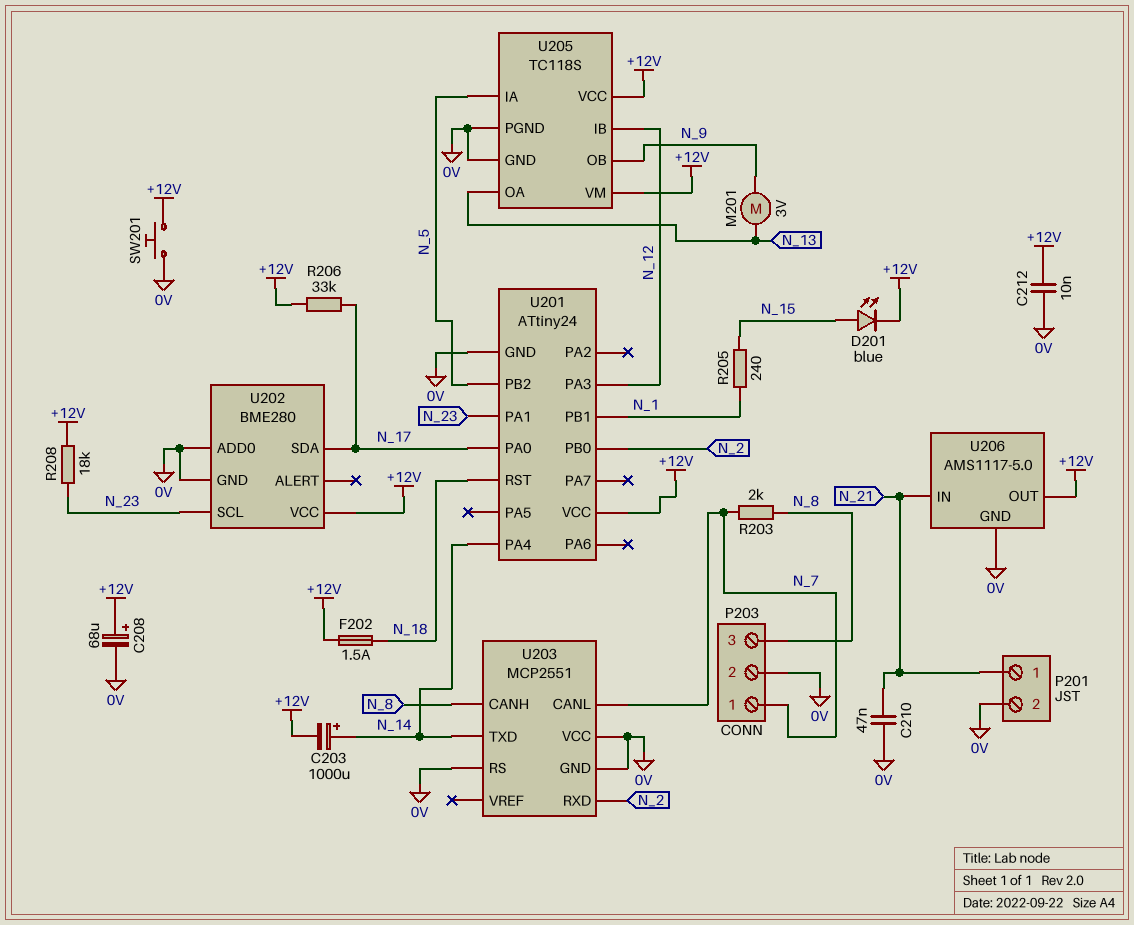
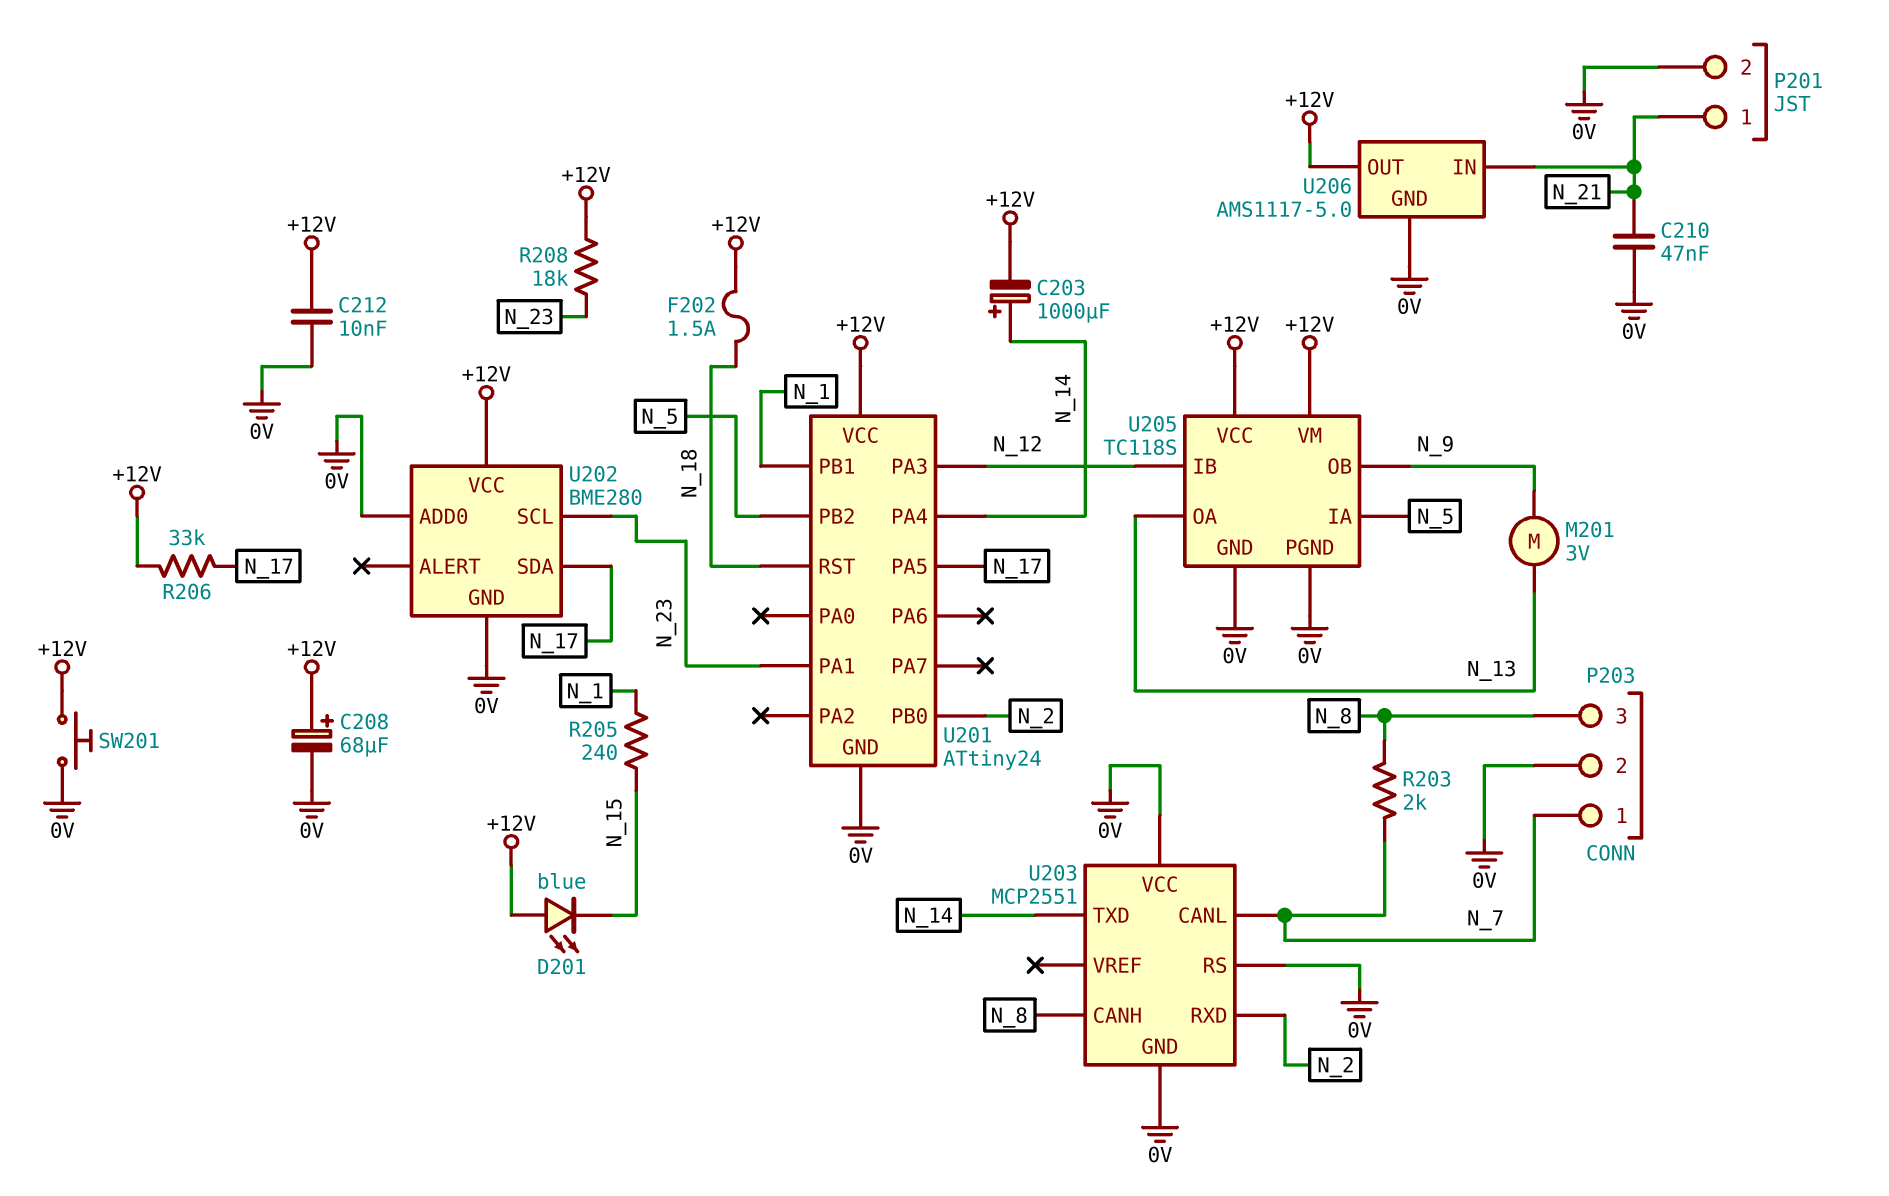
D201: LED blue (A N_15, K +12V) -> LED blue (A +12V, K N_15)
U201 pin PA0: N_17 -> none
U201 pin PA5: none -> N_17

